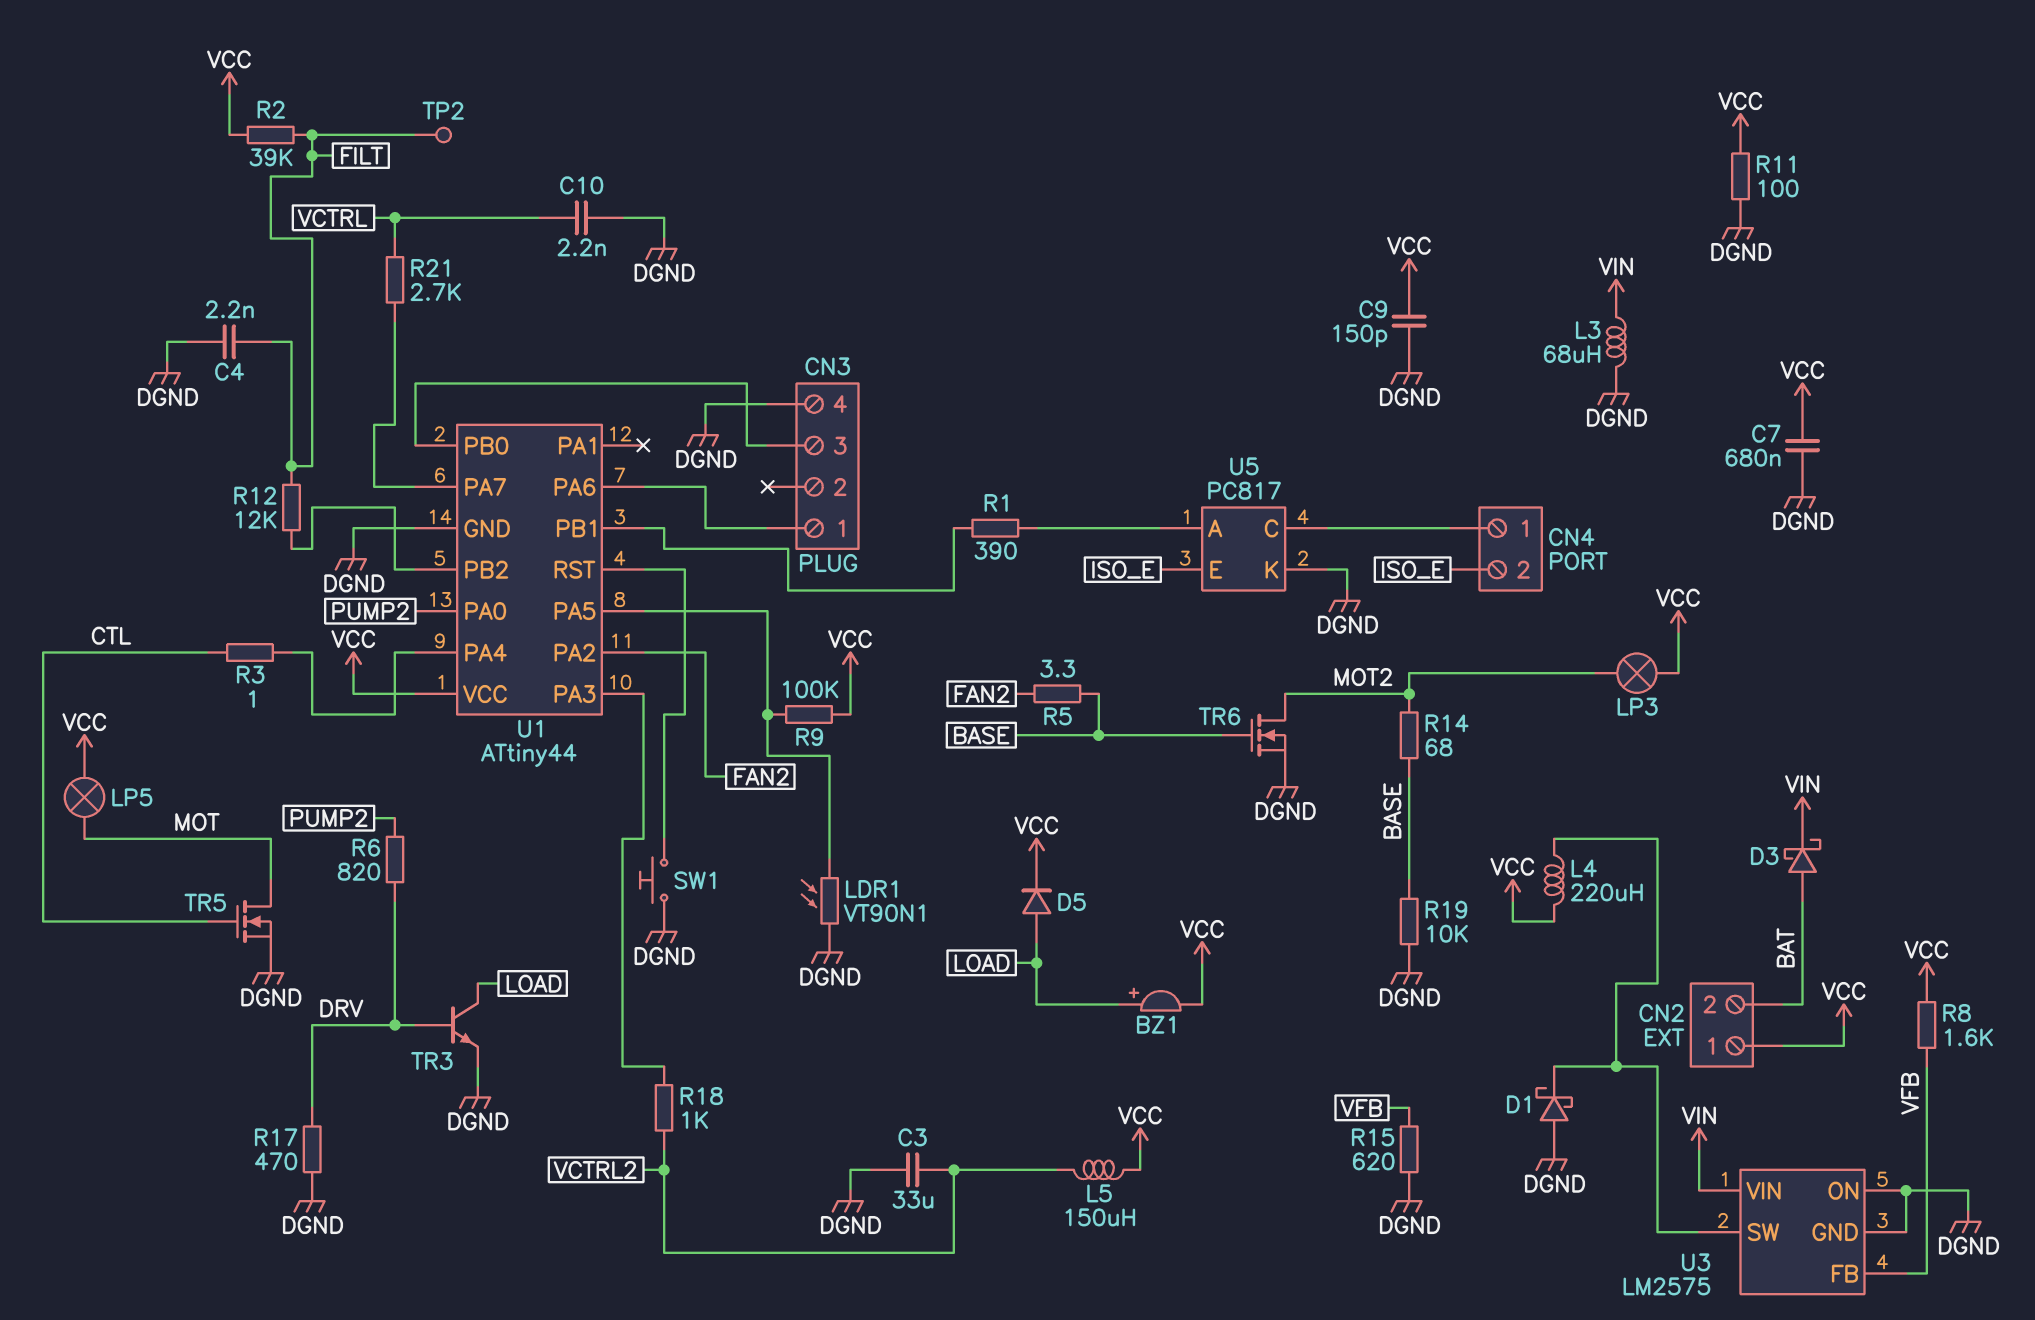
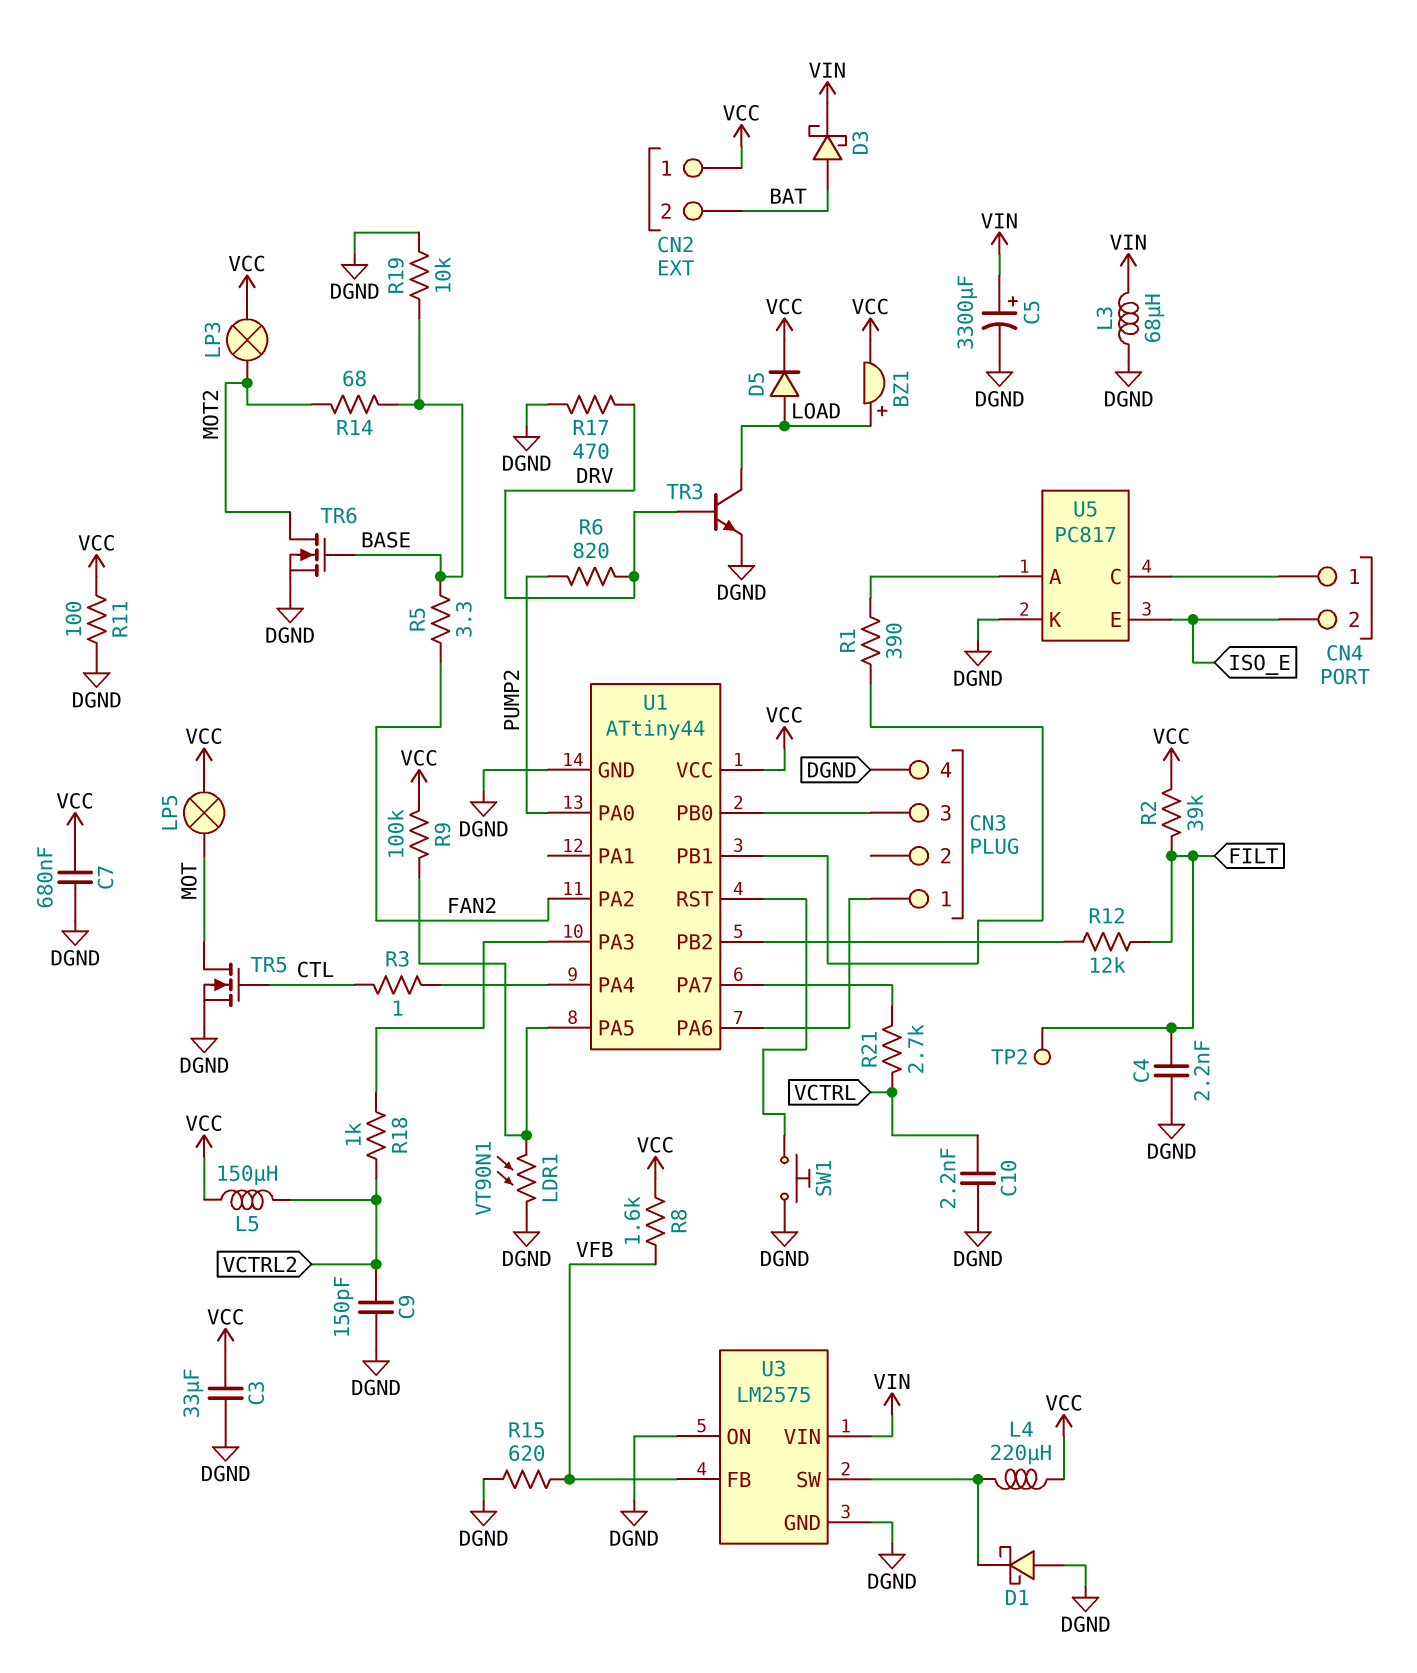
C3: 33uF (DGND, VCTRL2) -> 33uF (DGND, VCC)
C5: none -> 3300uF (plus VIN, minus DGND)
C9: 150pF (DGND, VCC) -> 150pF (DGND, VCTRL2)

